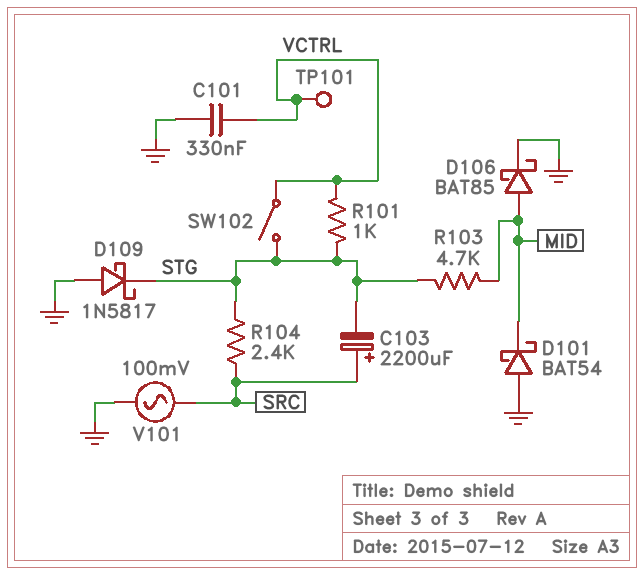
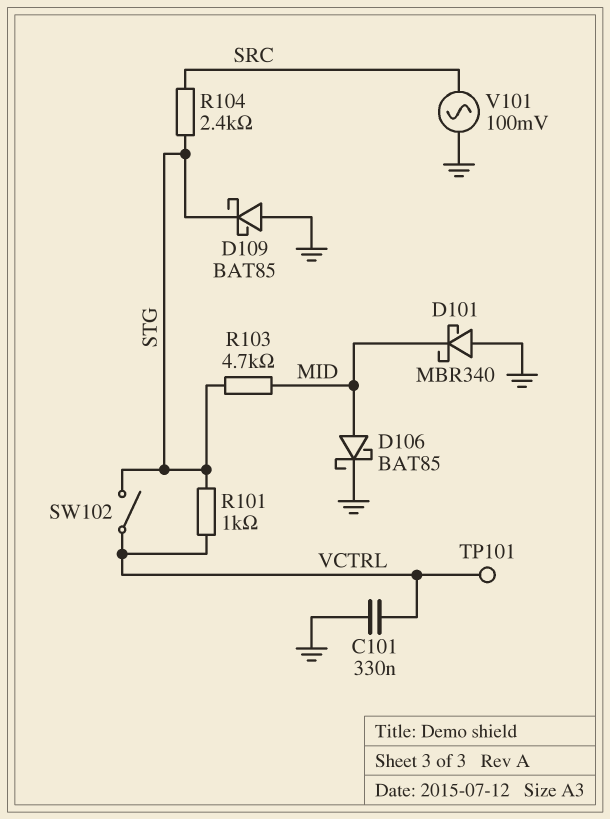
C103: 2200uF (plus SRC, minus STG) -> none
D101: schottky BAT54 (A GND, K MID) -> schottky MBR340 (A GND, K MID)
D109: schottky 1N5817 (A GND, K STG) -> schottky BAT85 (A GND, K STG)

